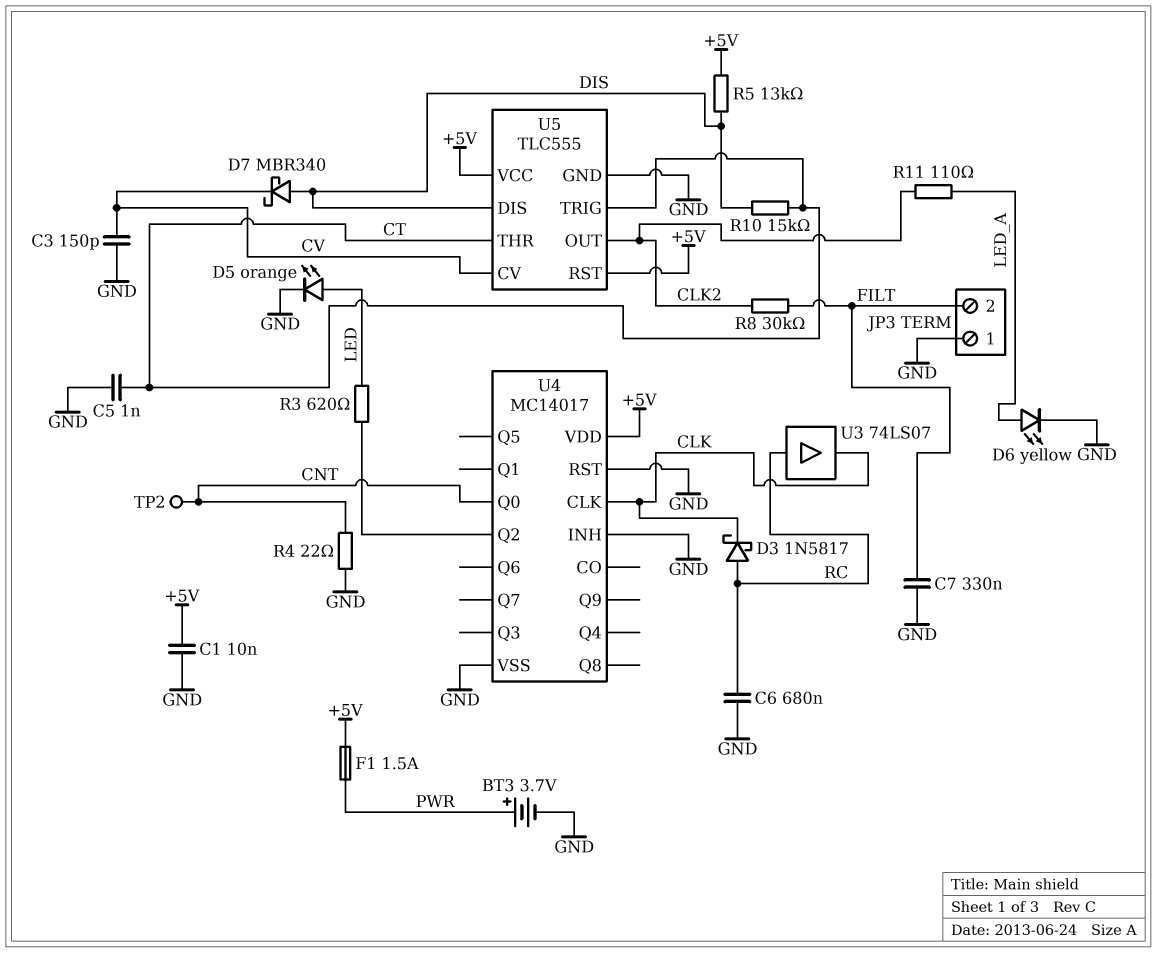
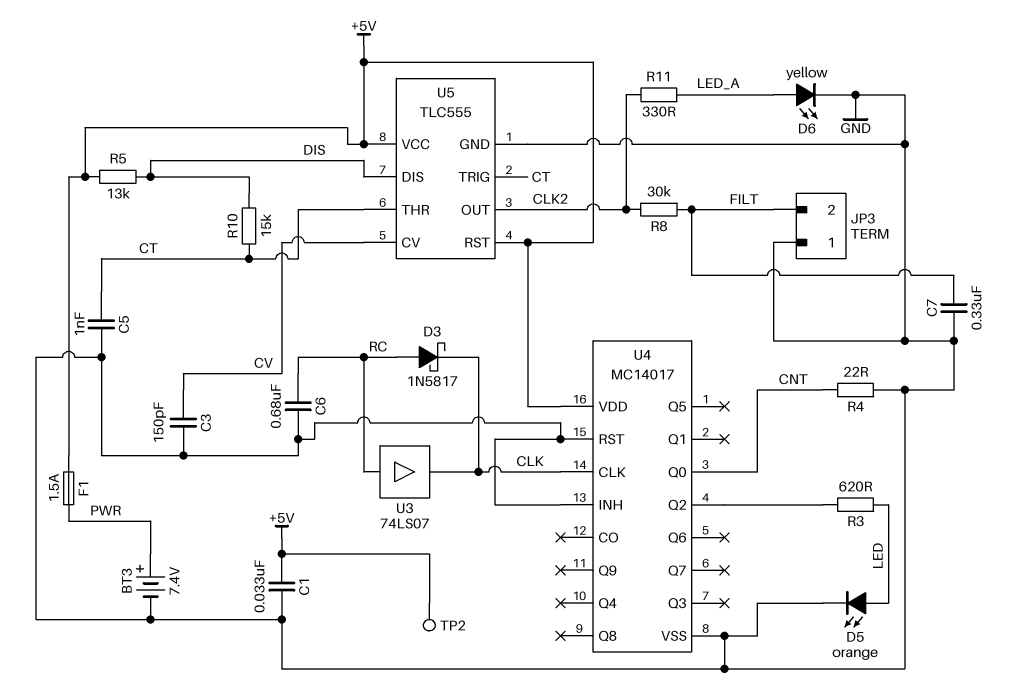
BT3: 3.7V (plus PWR, minus GND) -> 7.4V (plus PWR, minus GND)
C1: 10nF (+5V, GND) -> 33nF (+5V, GND)
D7: schottky MBR340 (A DIS, K CV) -> none
R11: 110 (CLK2, LED_A) -> 330 (CLK2, LED_A)
TP2: test point (CNT) -> test point (+5V)

